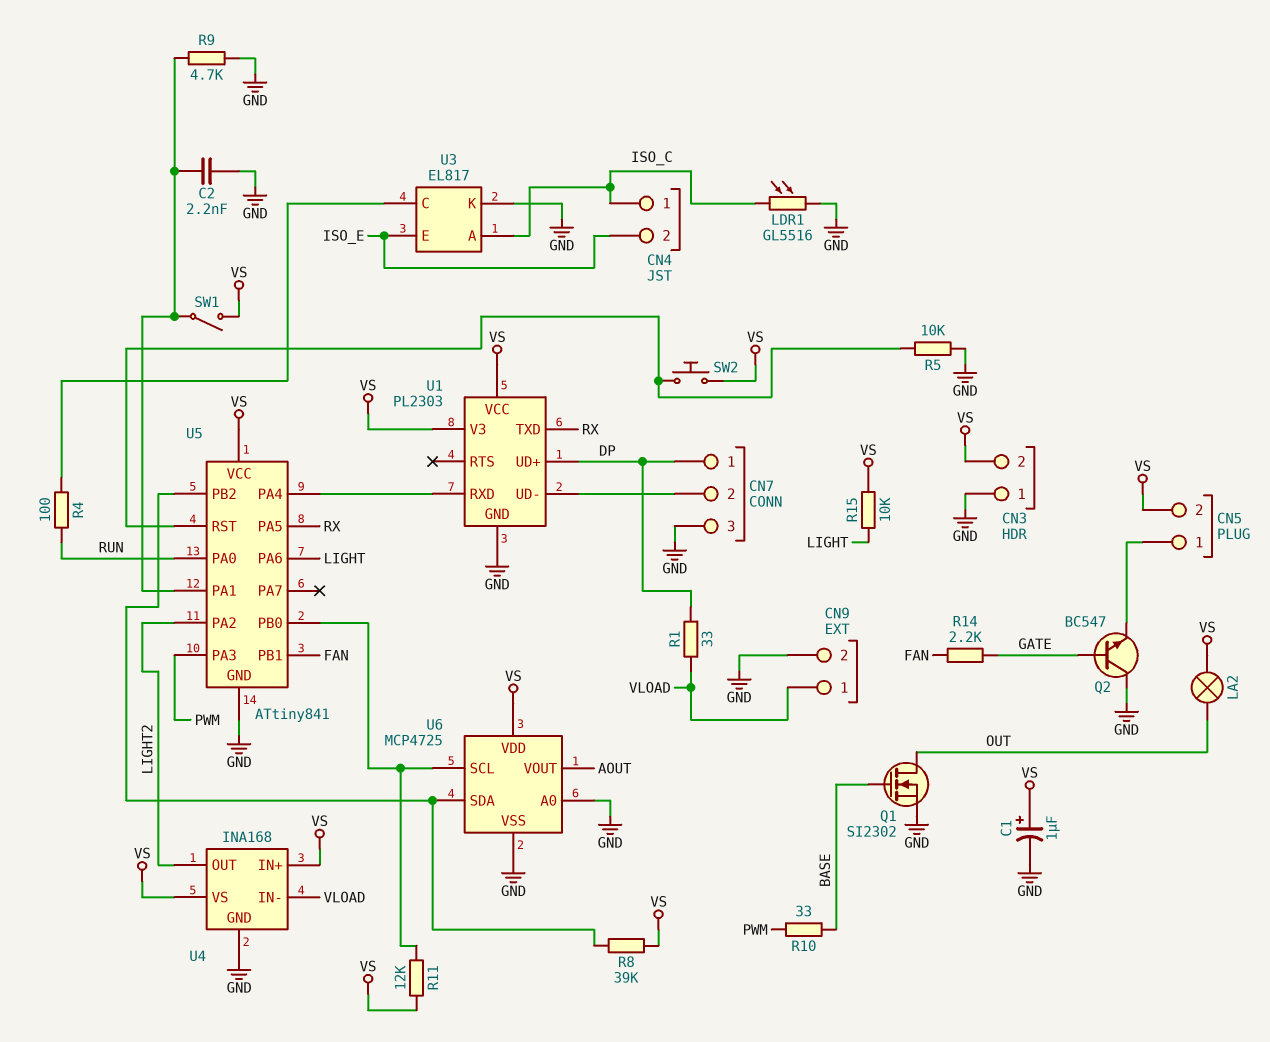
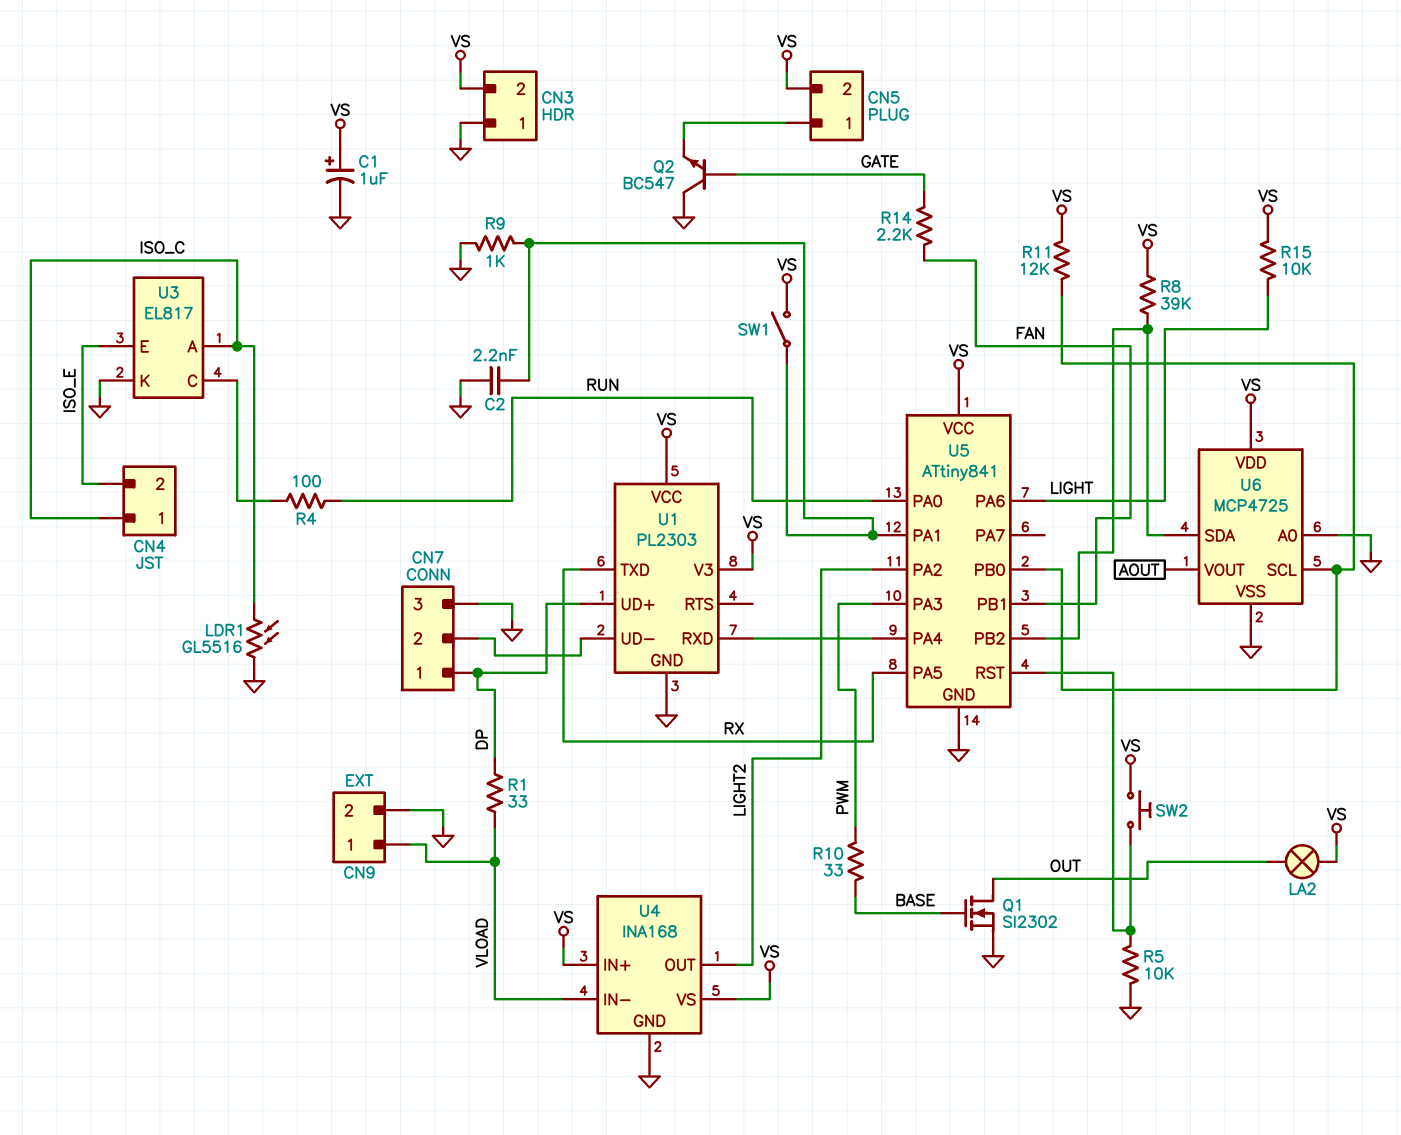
R9: 4.7k (GND, U5/PA1) -> 1k (GND, U5/PA1)

